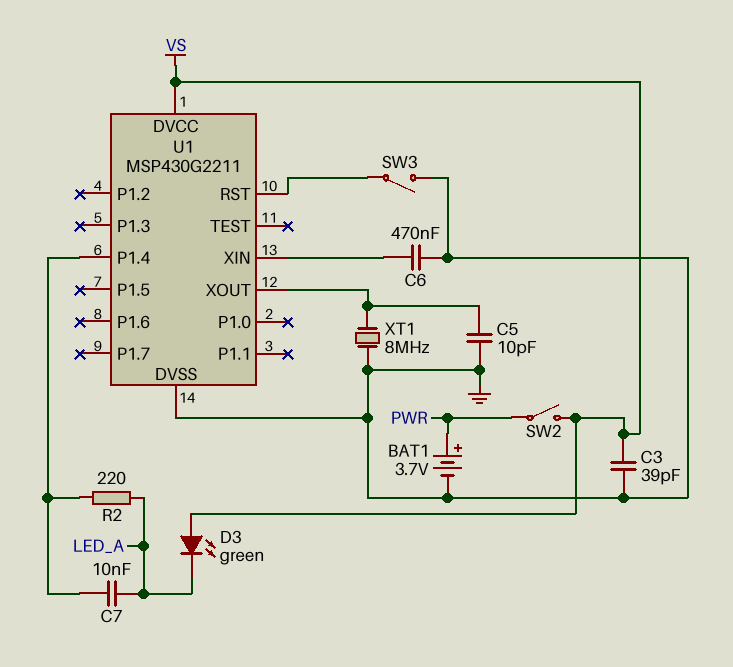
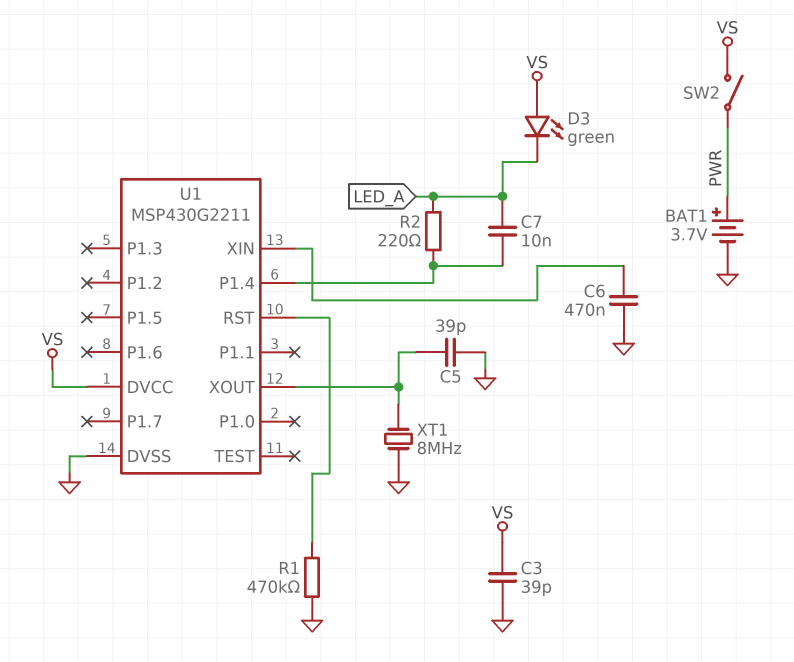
C5: 10pF (GND, U1/XOUT) -> 39pF (GND, U1/XOUT)
R1: none -> 470k (GND, U1/RST)
SW3: switch (GND, U1/RST) -> none

